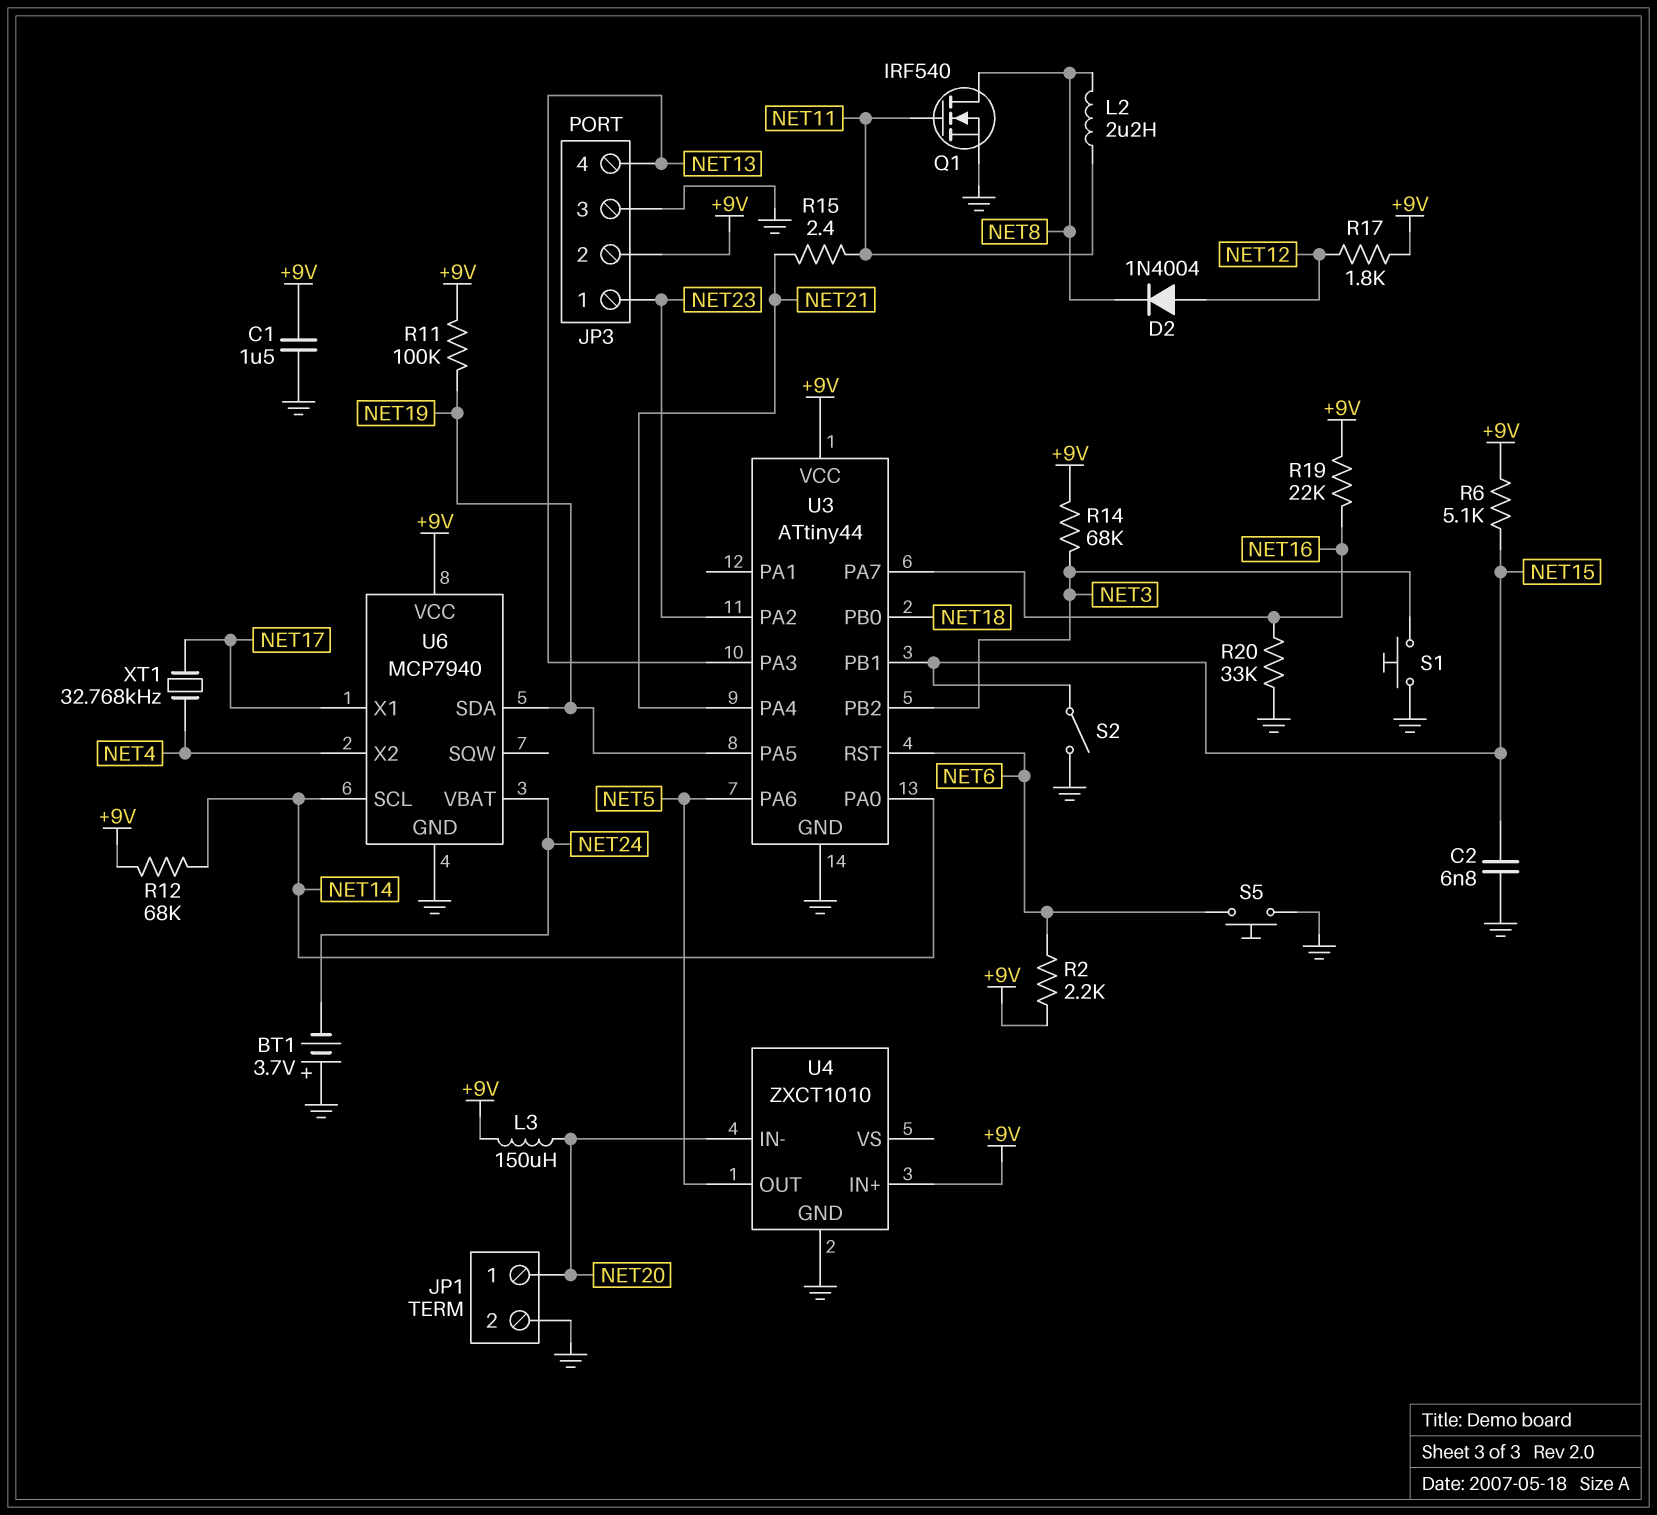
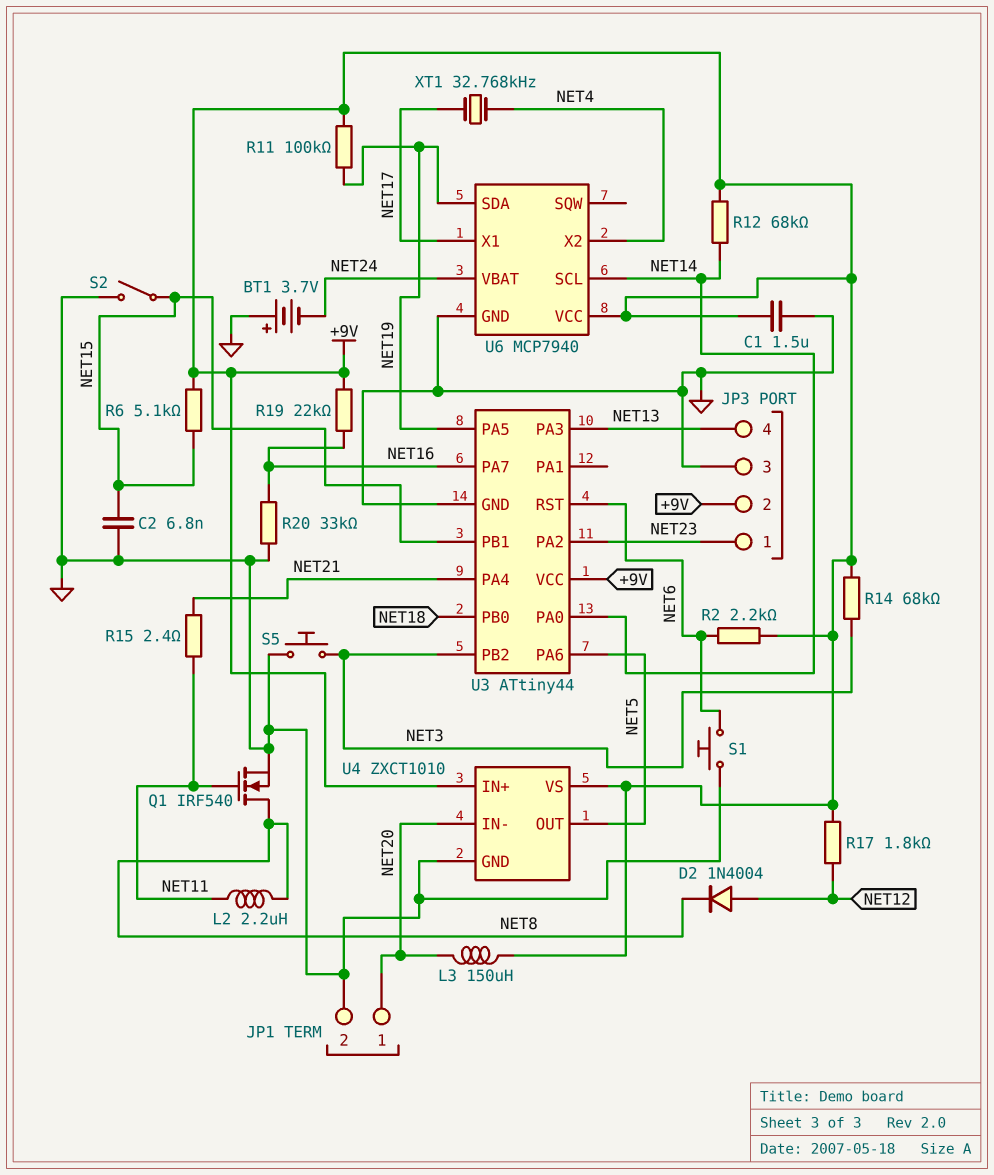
S1: button (GND, NET3) -> button (GND, NET6)
S5: button (GND, NET6) -> button (GND, NET3)
U4 pin VS: none -> +9V

